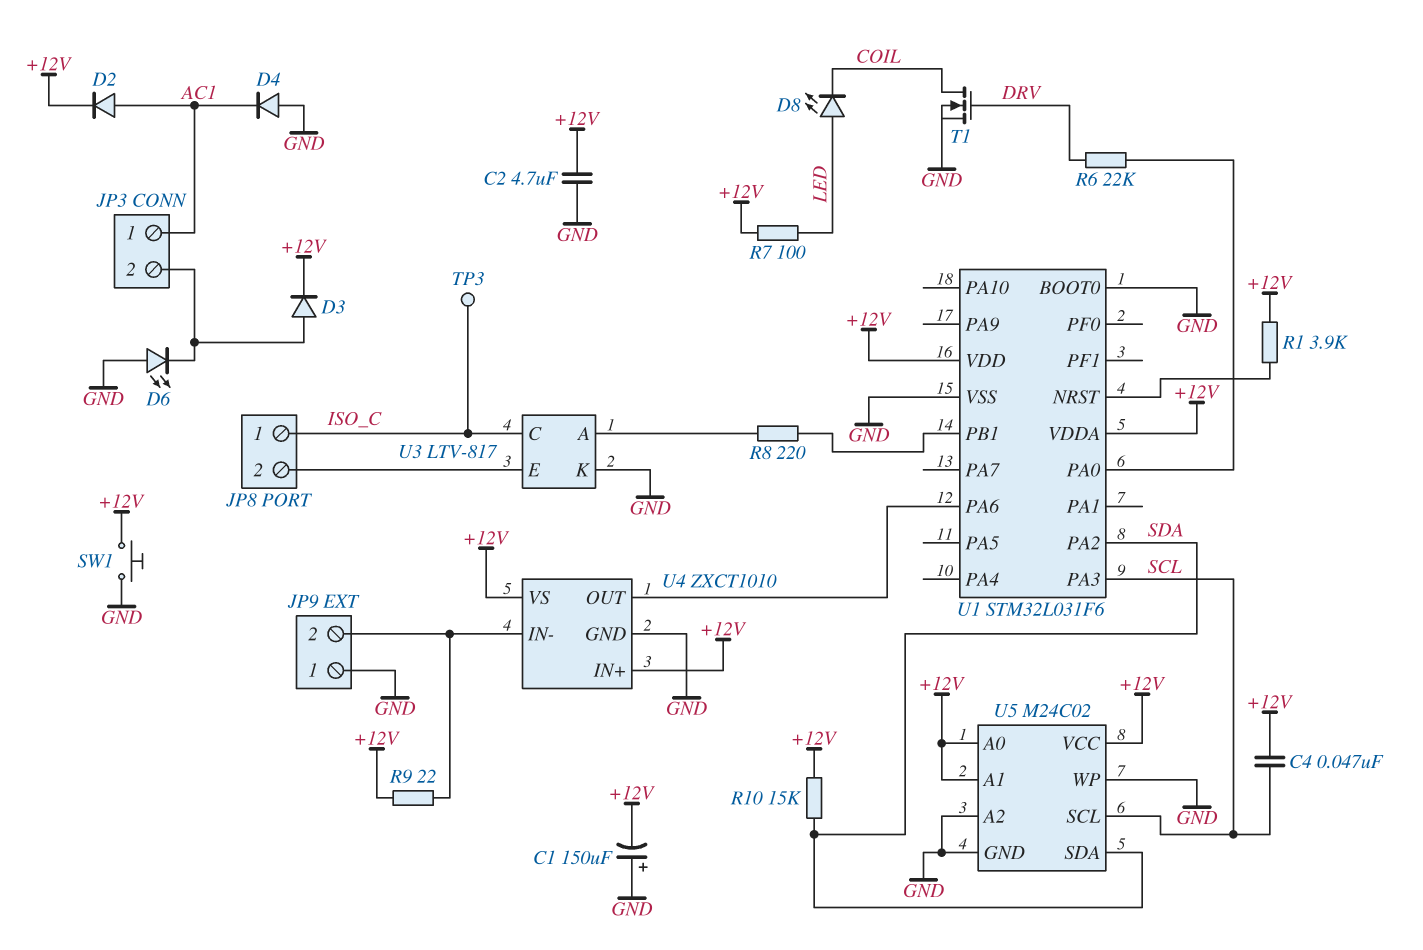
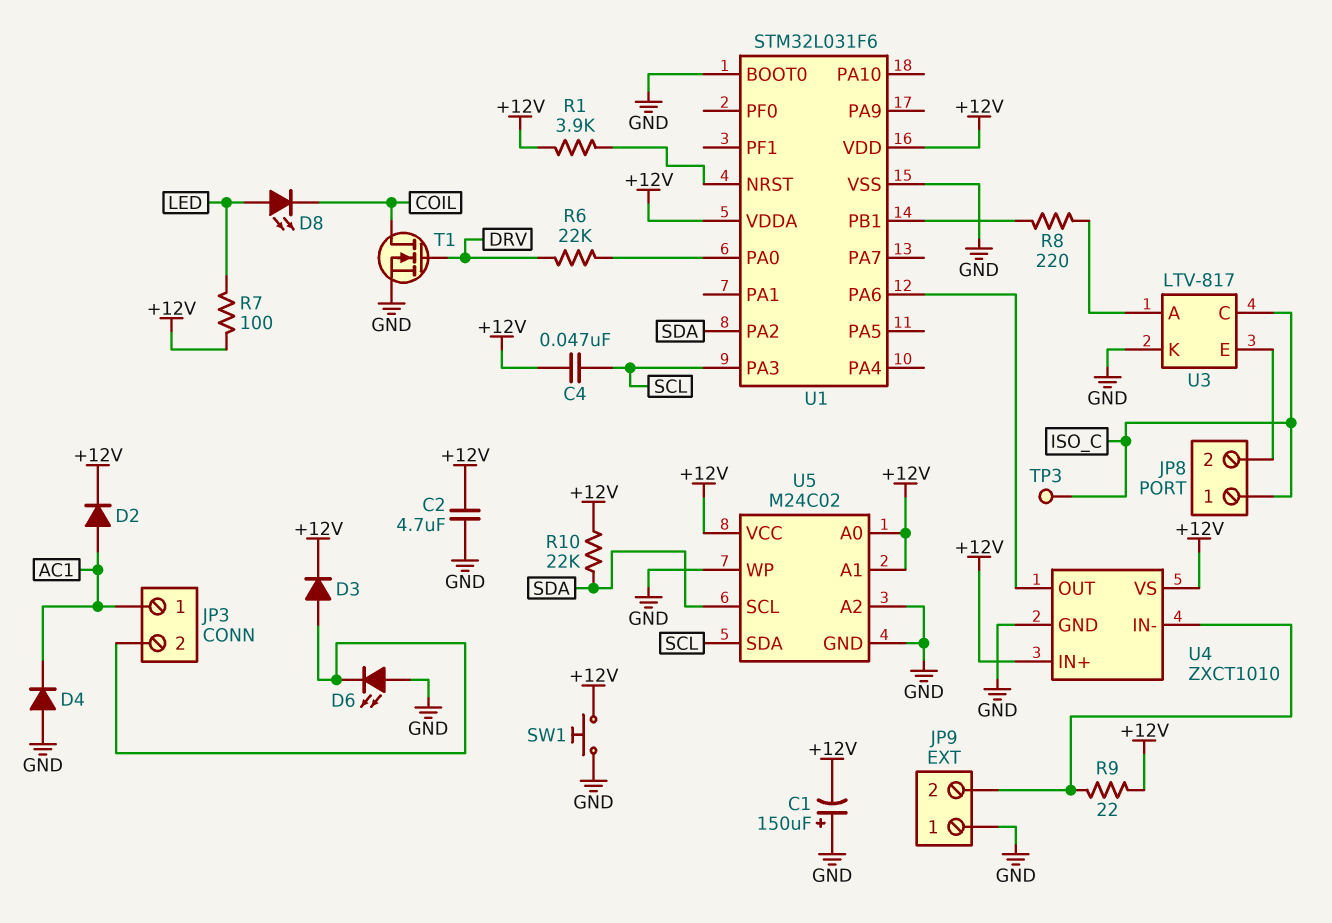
R10: 15k (+12V, SDA) -> 22k (+12V, SDA)
U5 pin SCL: SCL -> SDA
U5 pin SDA: SDA -> SCL

